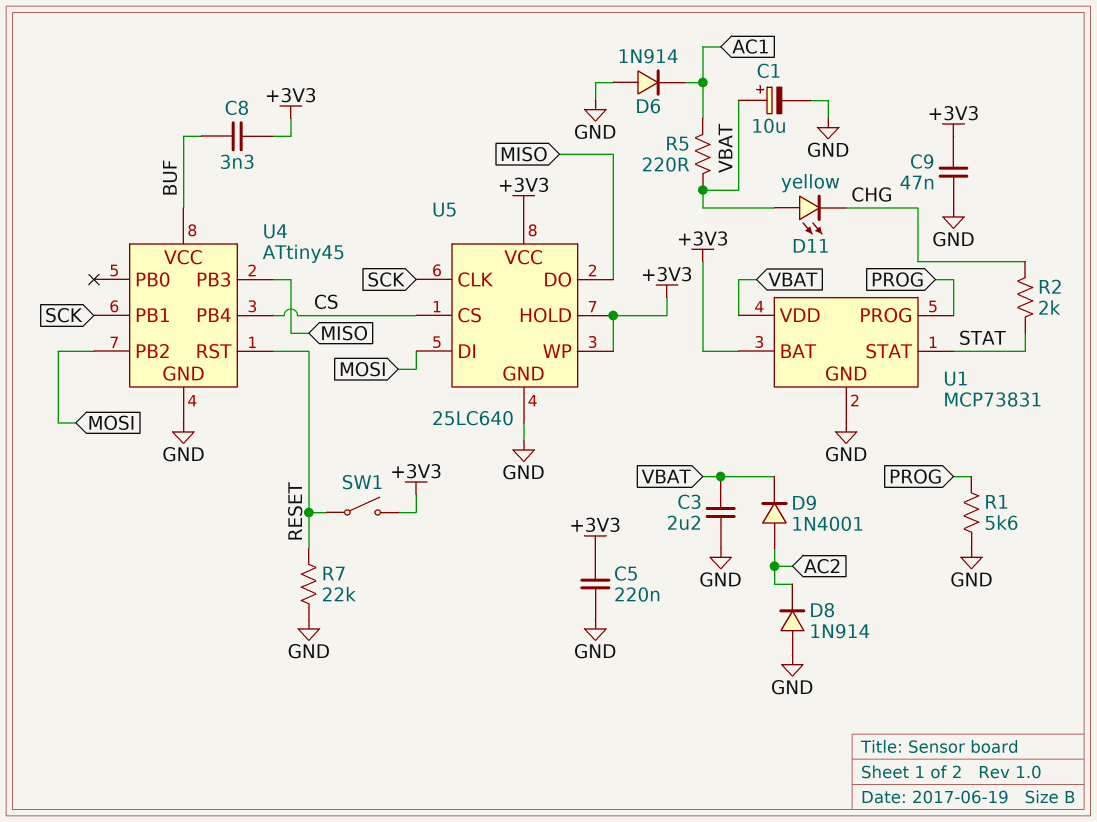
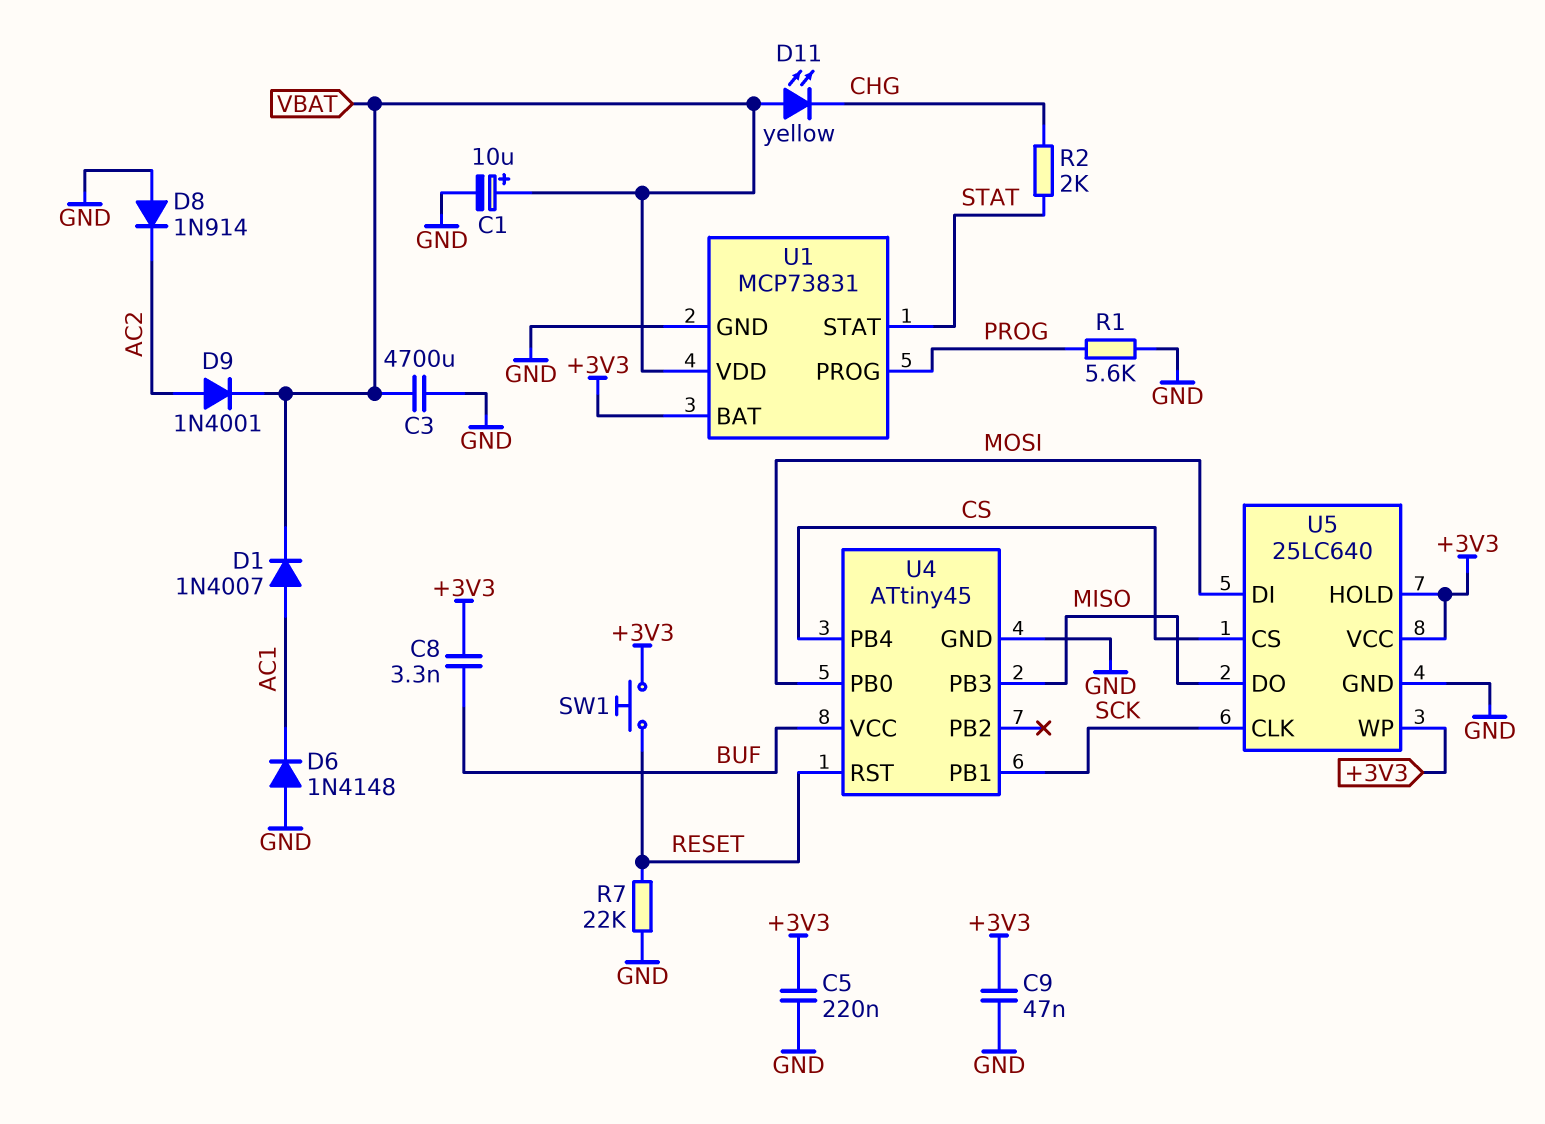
C3: 2.2uF (GND, VBAT) -> 4700uF (GND, VBAT)
D1: none -> diode 1N4007 (A AC1, K VBAT)
D6: diode 1N914 (A GND, K AC1) -> diode 1N4148 (A GND, K AC1)
R5: 220 (AC1, VBAT) -> none
SW1: switch (+3V3, RESET) -> button (+3V3, RESET)
U4 pin PB0: none -> MOSI
U4 pin PB2: MOSI -> none

